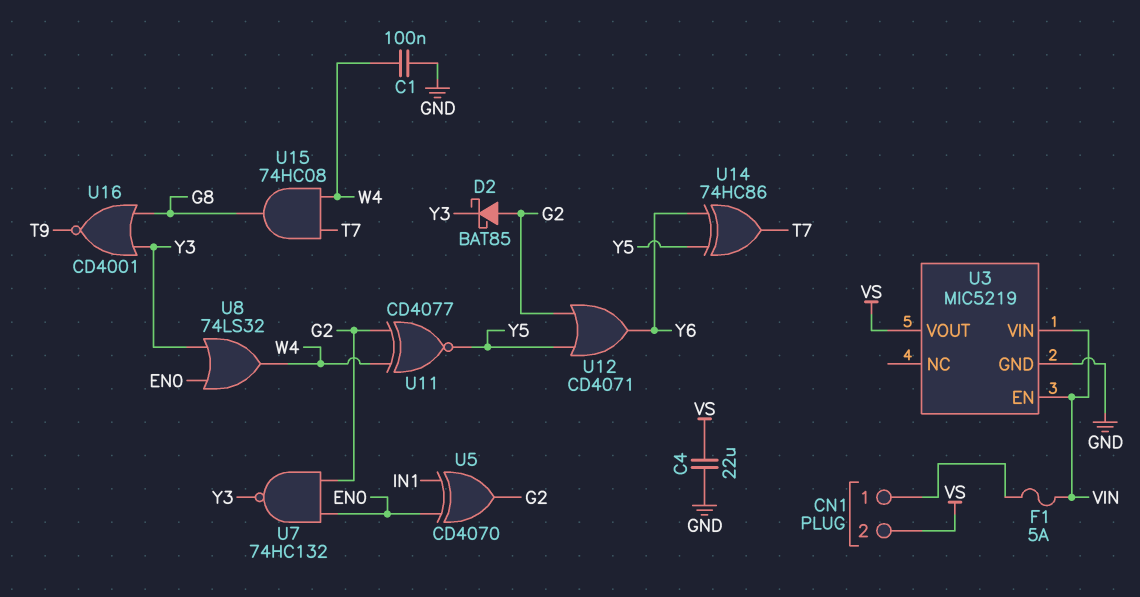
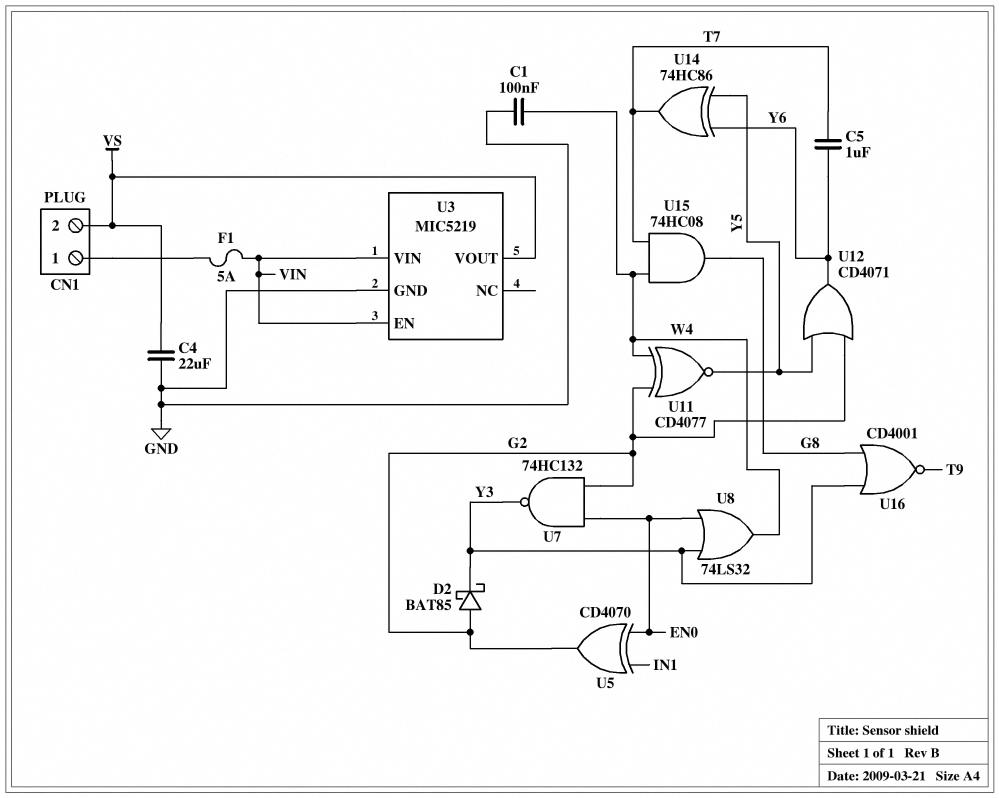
C5: none -> 1uF (T7, Y6)

